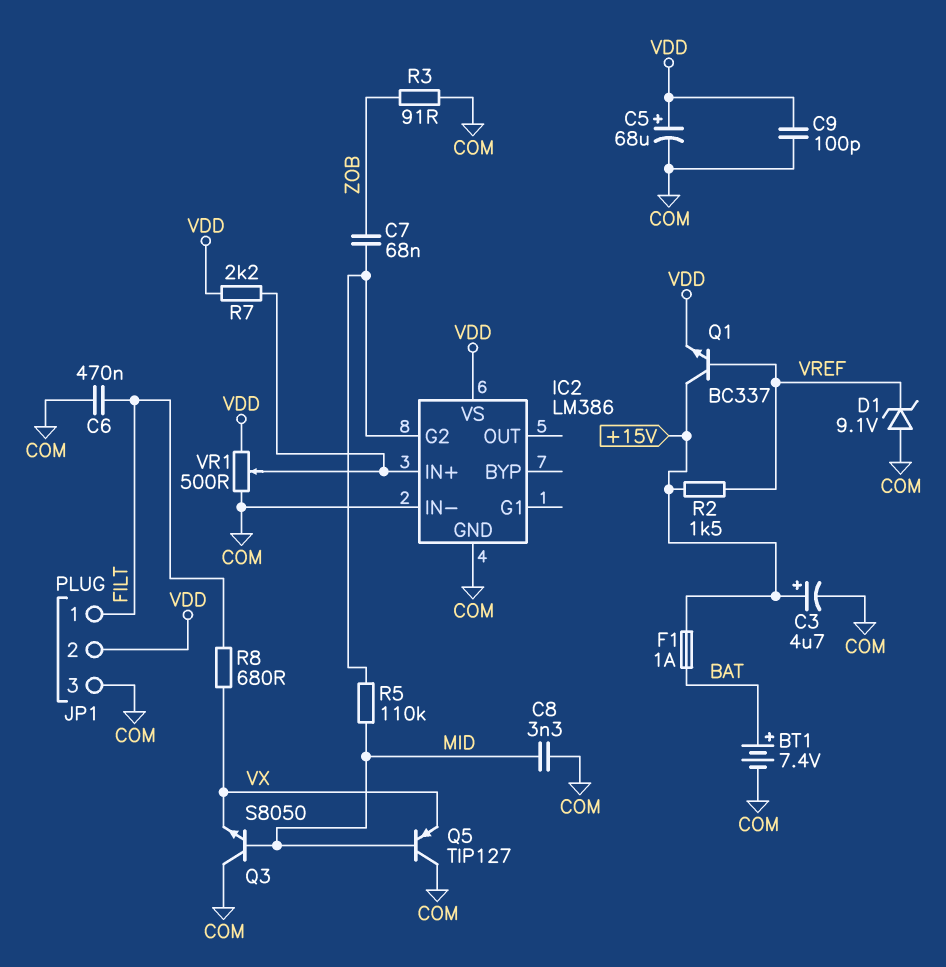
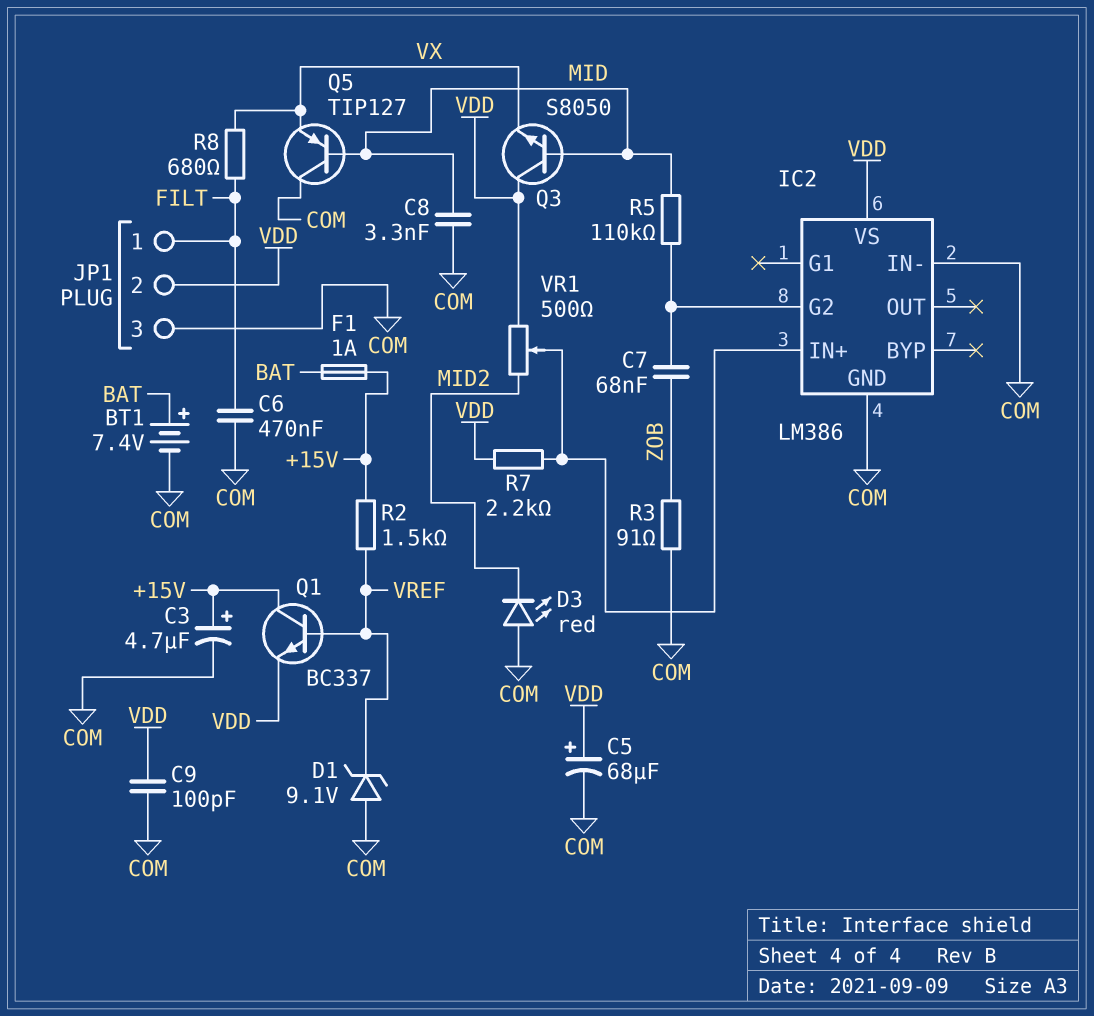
D3: none -> LED red (A COM, K MID2)
Q3: NPN S8050 (B MID, C COM, E VX) -> NPN S8050 (B MID, C VDD, E VX)
VR1: 500 (COM, VDD, wiper IC2/IN+) -> 500 (MID2, VDD, wiper IC2/IN+)

